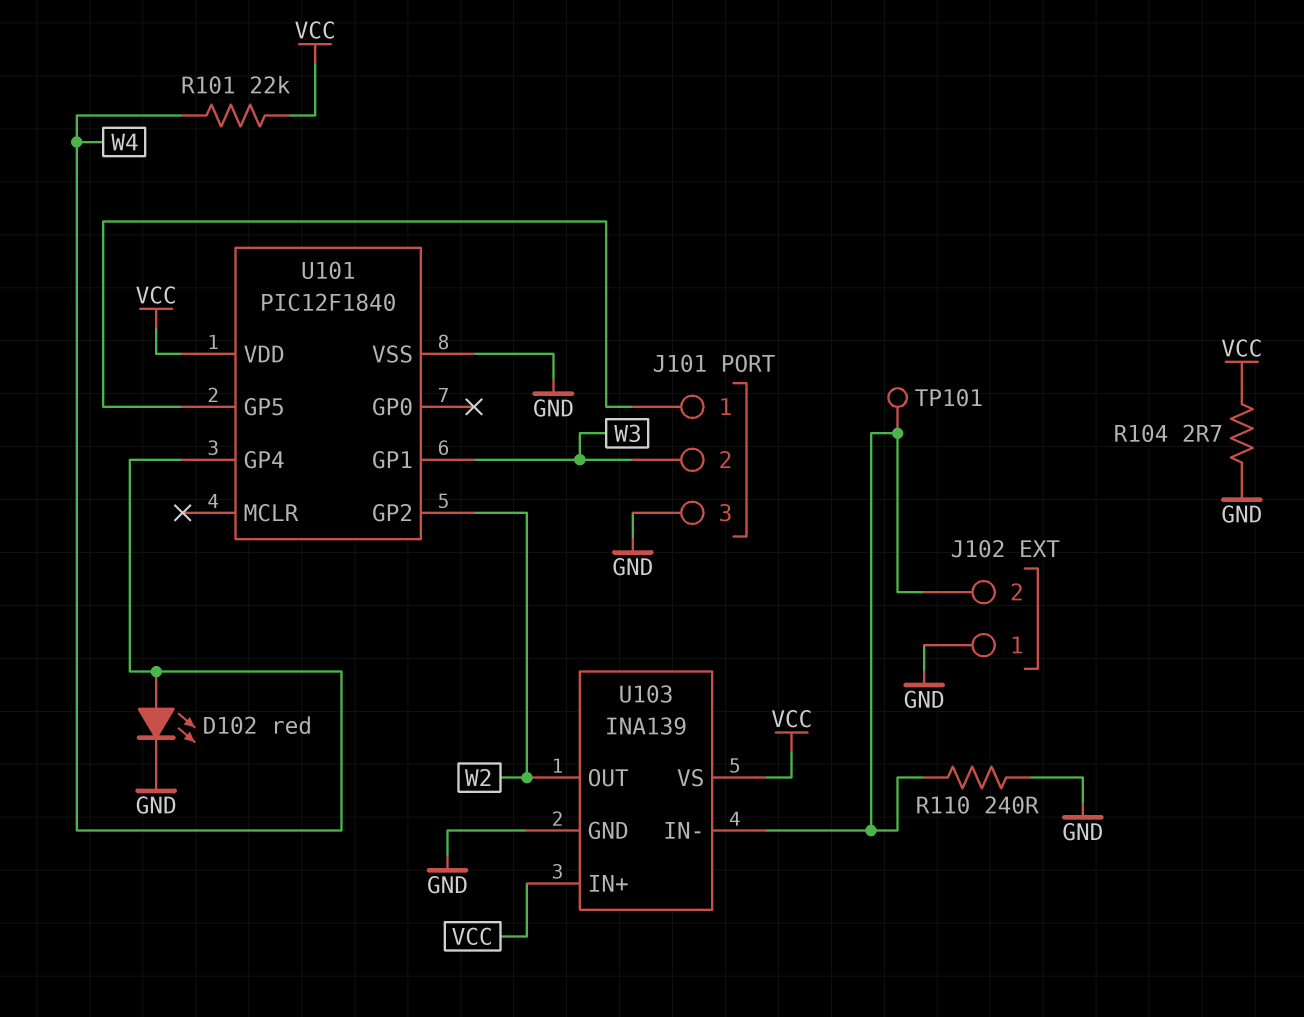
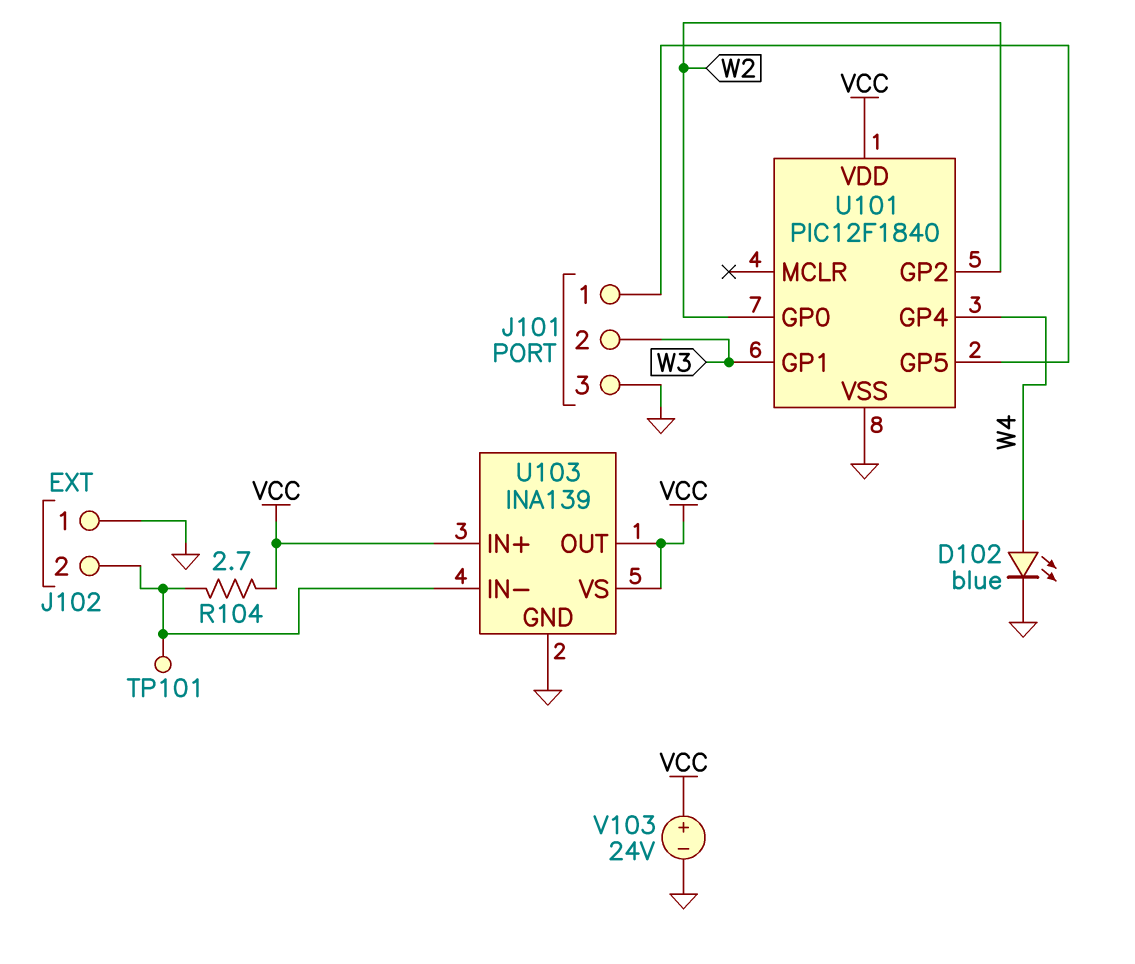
D102: LED red (A W4, K GND) -> LED blue (A W4, K GND)
R101: 22k (VCC, W4) -> none
R104: 2.7 (GND, VCC) -> 2.7 (J102/2, VCC)
R110: 240 (GND, J102/2) -> none
U101 pin GP0: none -> W2
U103 pin OUT: W2 -> VCC
V103: none -> 24V (plus VCC, minus GND)

